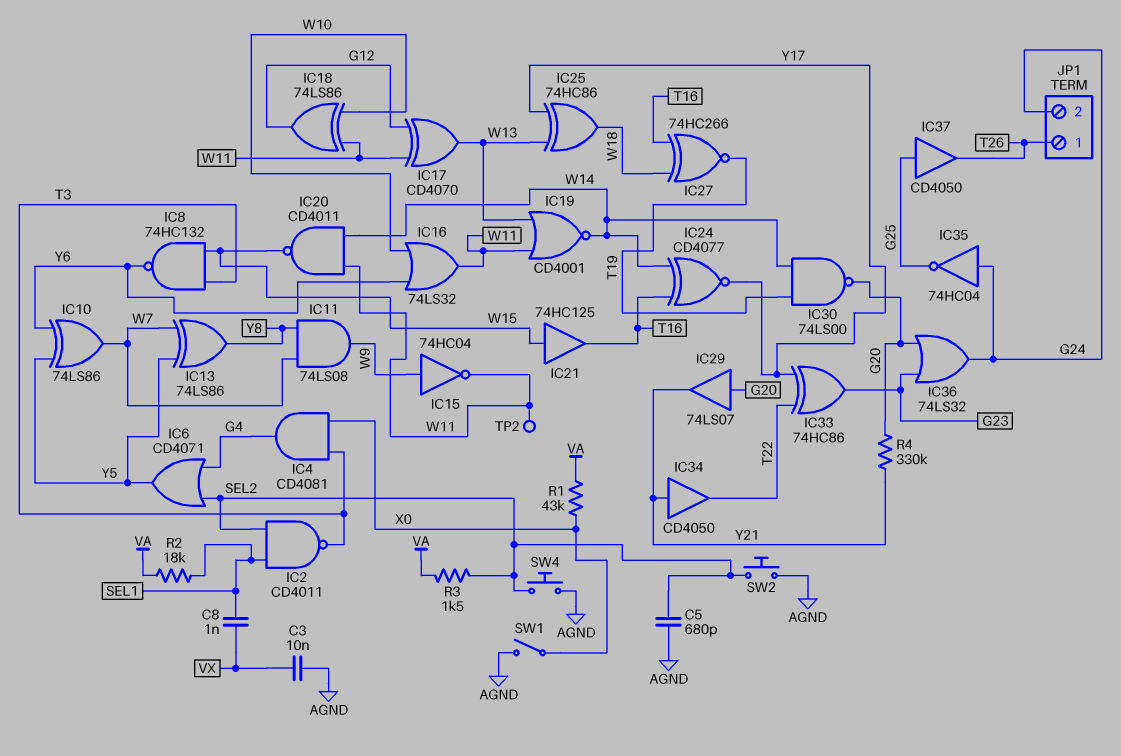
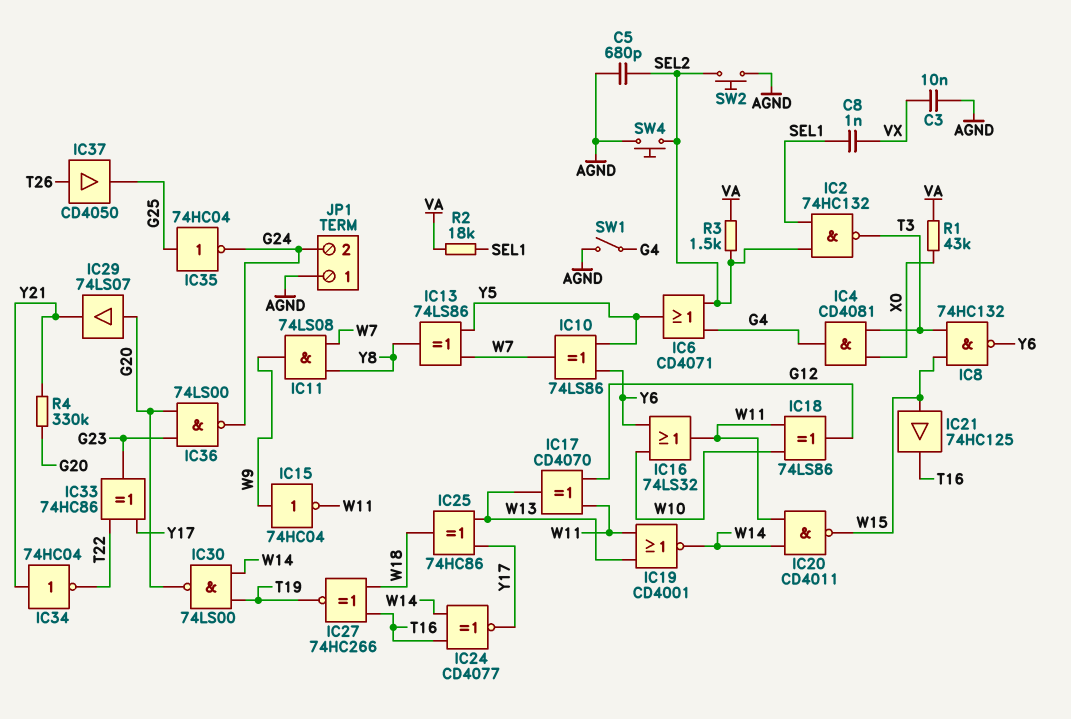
IC2: NAND CD4011 (in SEL1, in SEL2, out T3) -> NAND 74HC132 (in SEL1, in SEL2, out T3)
IC34: buffer CD4050 (in Y21, out T22) -> NOT 74HC04 (in Y21, out T22)
IC35: NOT 74HC04 (in G24, out G25) -> NOT 74HC04 (in G25, out G24)
IC36: OR 74LS32 (in G20, in G23, out G24) -> NAND 74LS00 (in G20, in G23, out G24)
IC37: buffer CD4050 (in G25, out T26) -> buffer CD4050 (in T26, out G25)
JP1 pin 1: T26 -> AGND
SW1: switch (AGND, X0) -> switch (AGND, G4)
TP2: test point (W11) -> none

